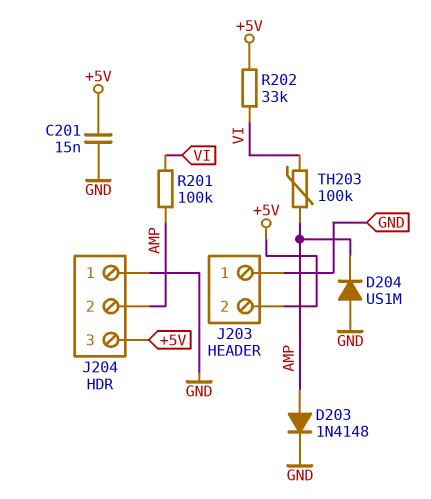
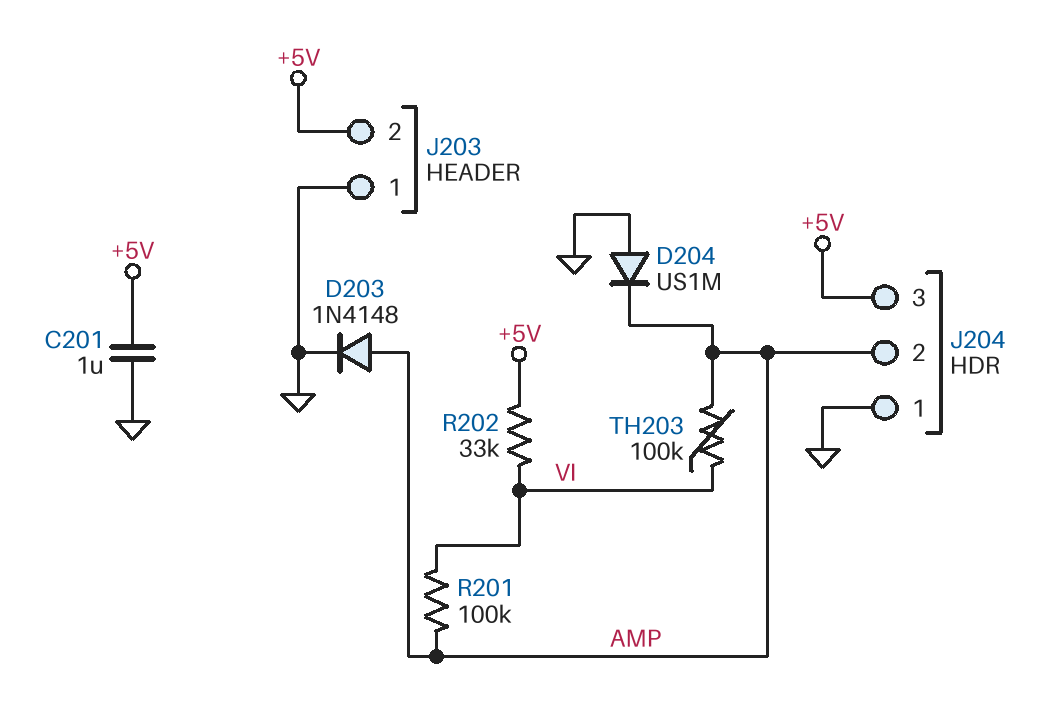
C201: 15nF (+5V, GND) -> 1uF (+5V, GND)

